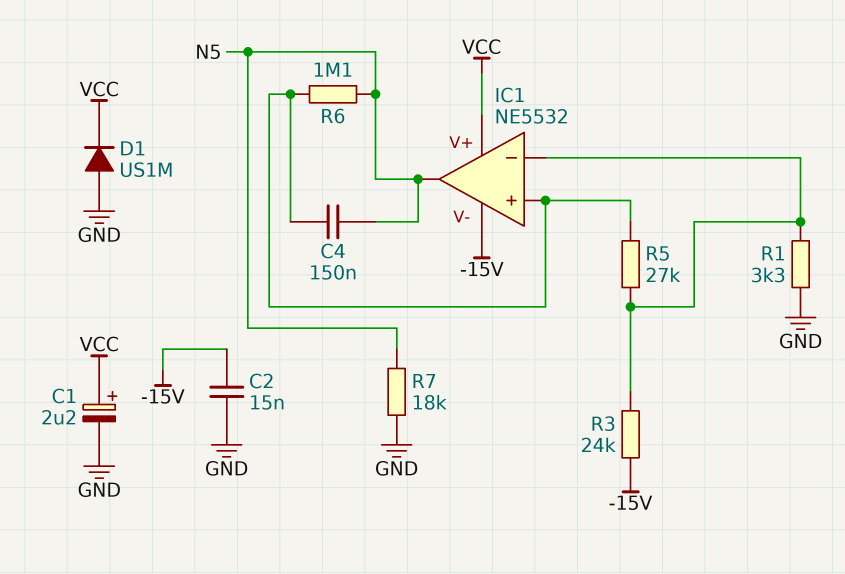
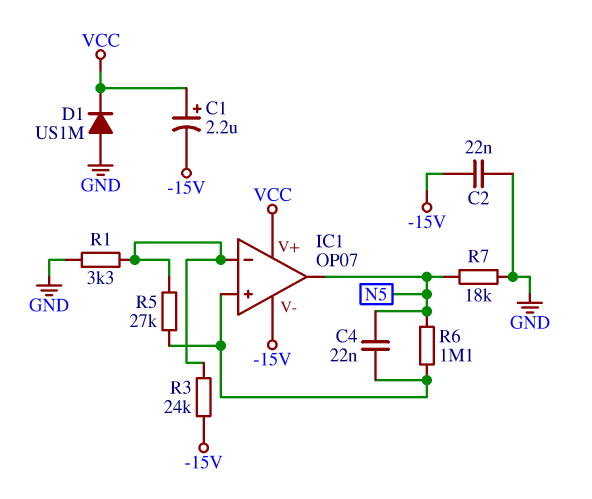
C1: 2.2uF (plus VCC, minus GND) -> 2.2uF (plus VCC, minus -15V)
C2: 15nF (-15V, GND) -> 22nF (-15V, GND)
C4: 150nF (IC1/in+, N5) -> 22nF (IC1/in+, N5)
IC1: NE5532 -> OP07

